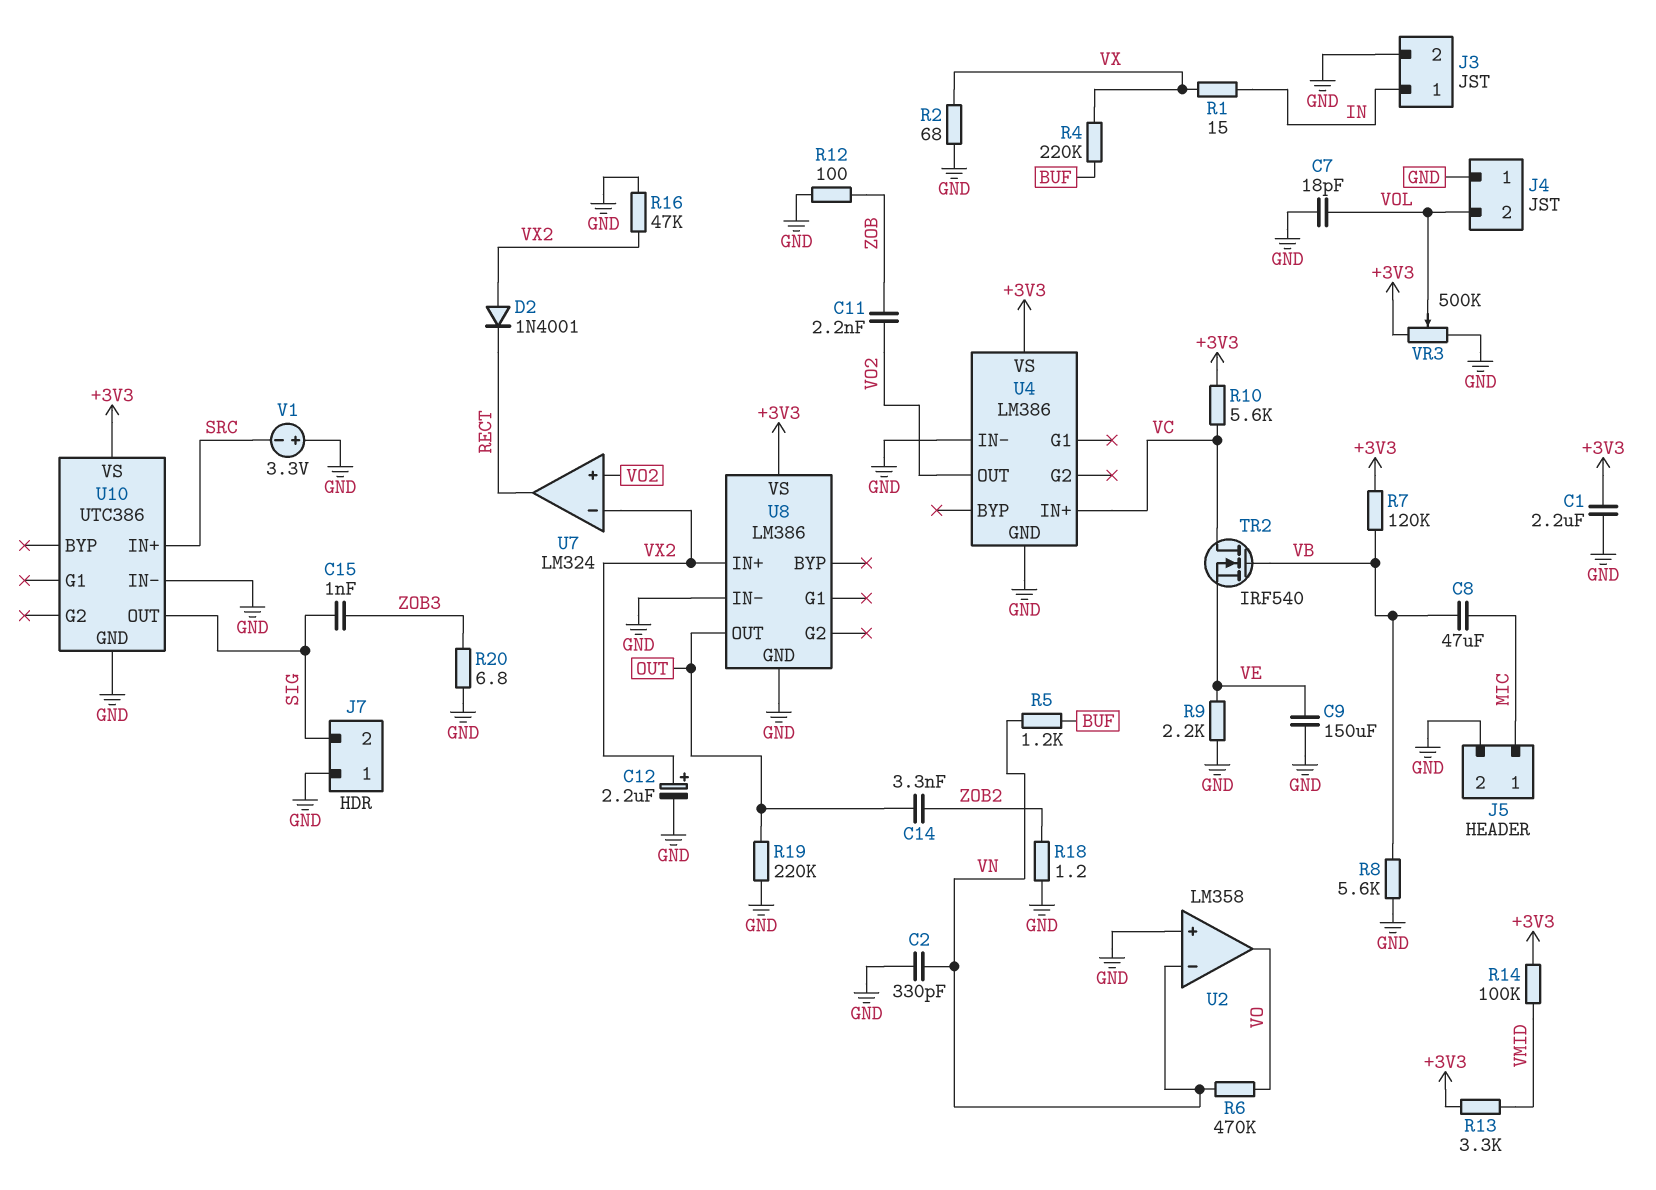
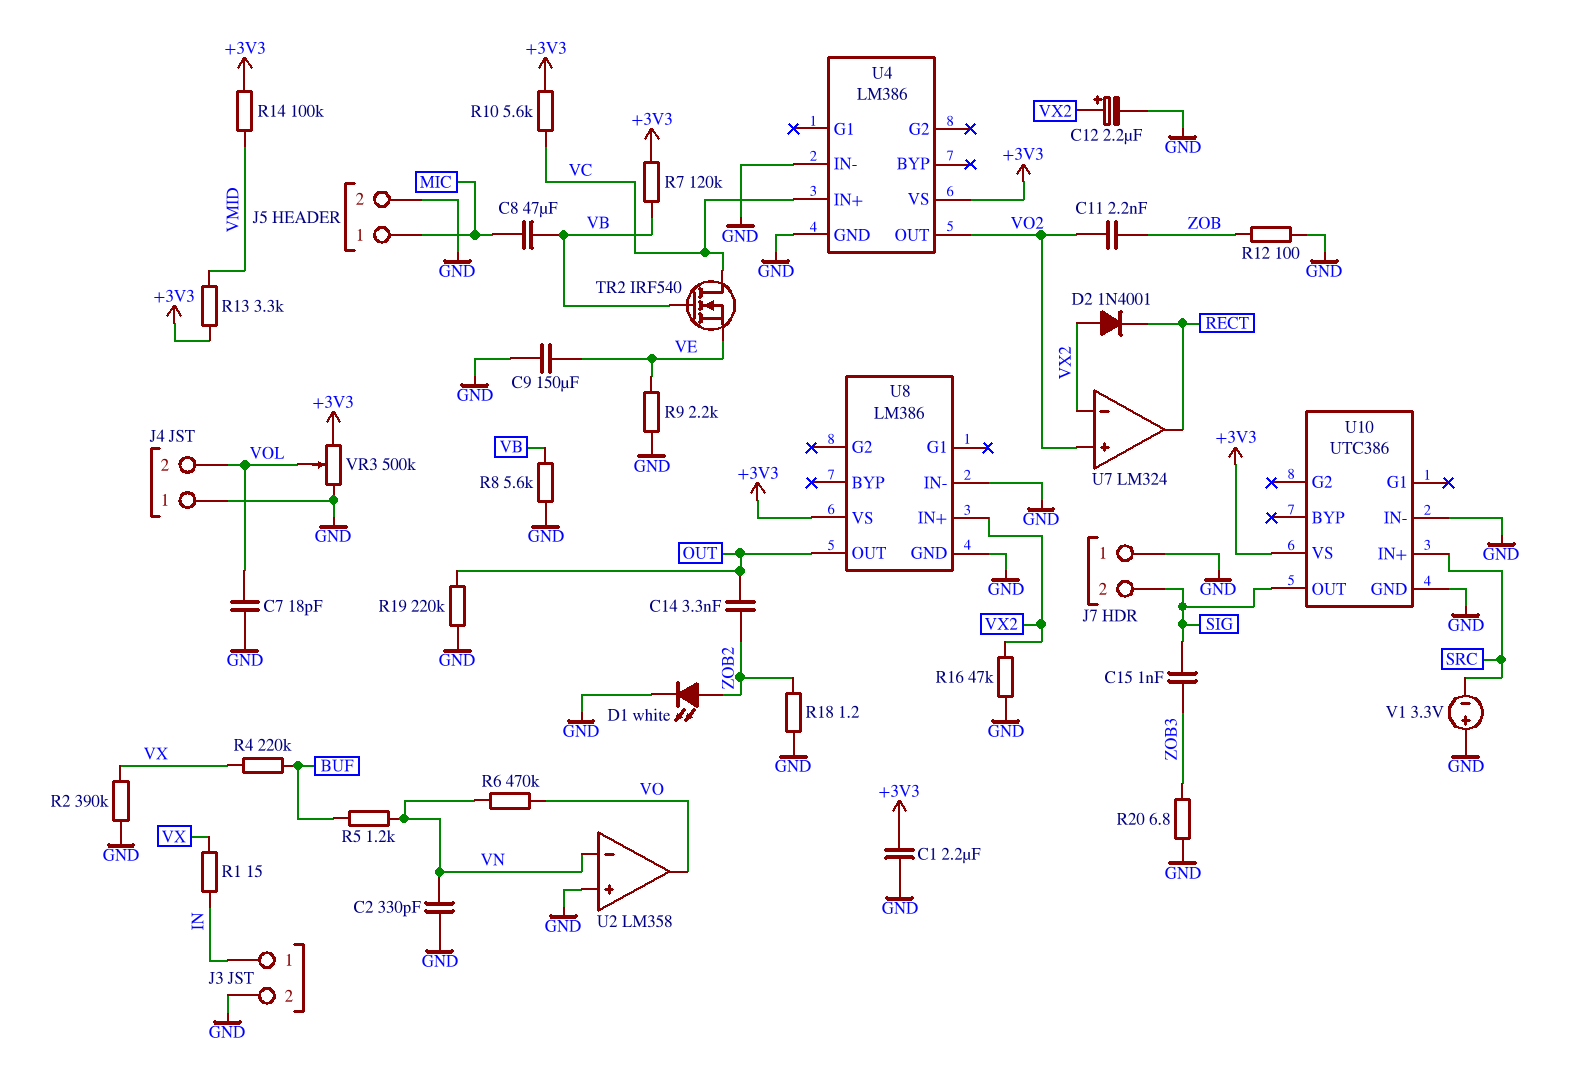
D1: none -> LED white (A ZOB2, K GND)
R2: 68 (GND, VX) -> 390k (GND, VX)

